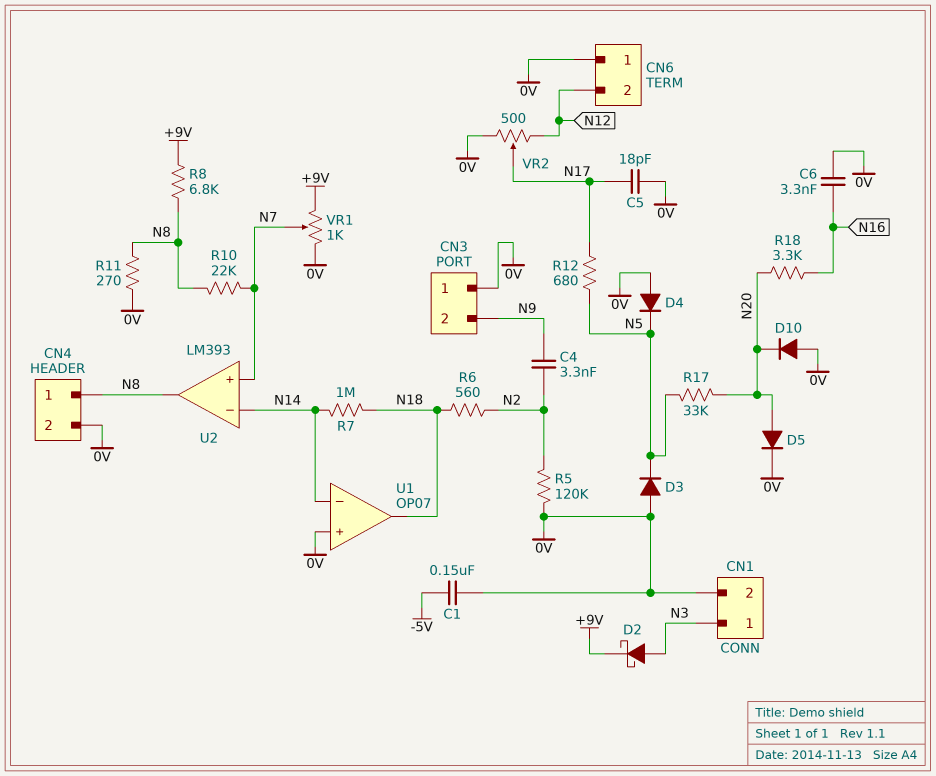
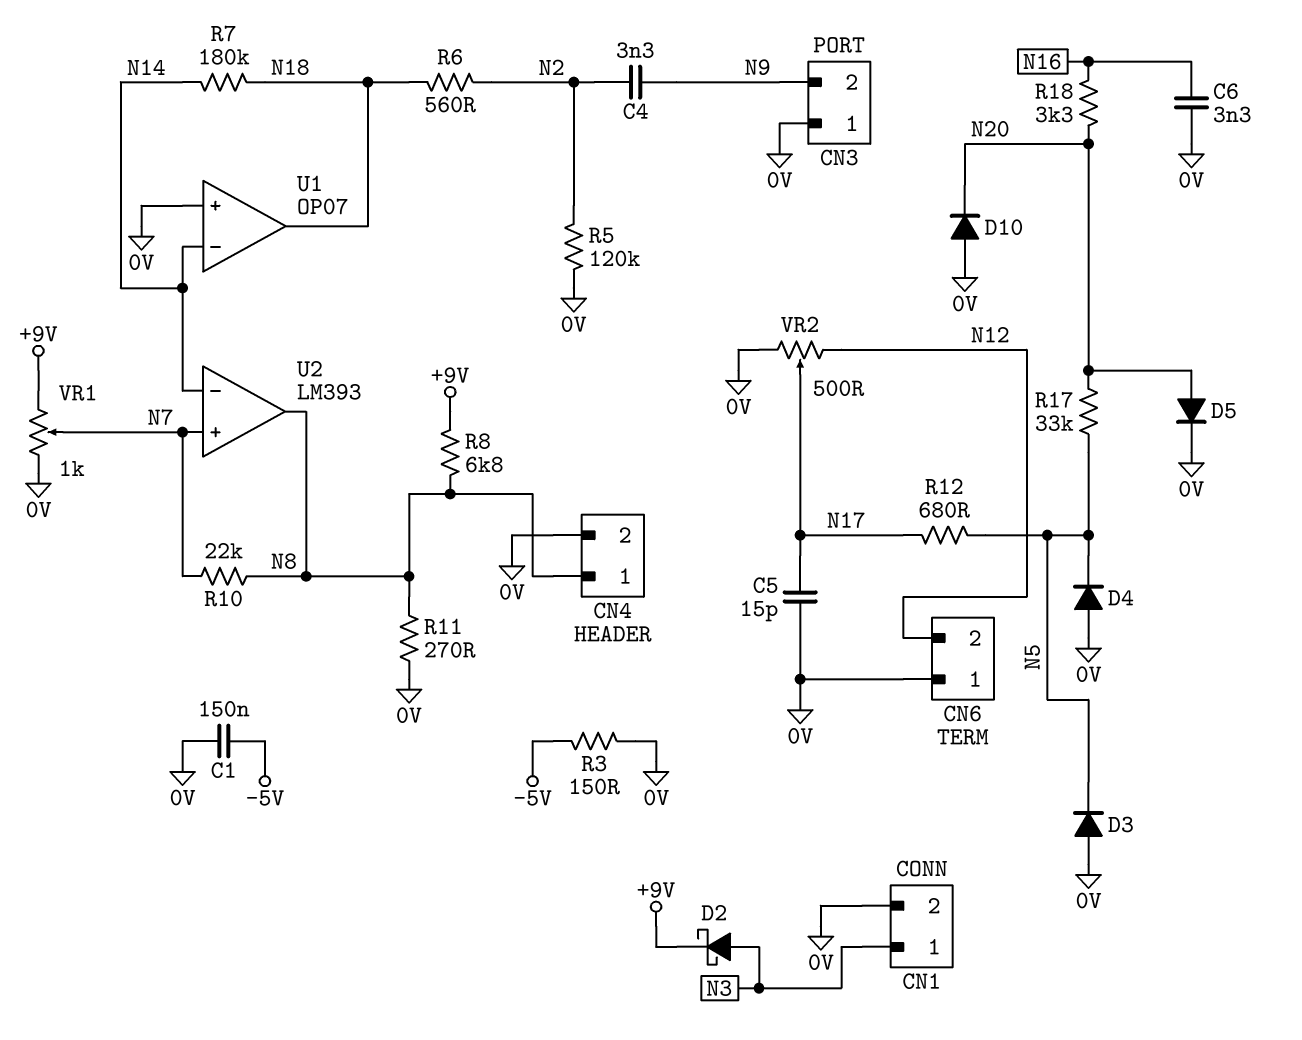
C5: 18pF (0V, N17) -> 15pF (0V, N17)
R3: none -> 150 (-5V, 0V)
R7: 1M (N14, N18) -> 180k (N14, N18)

